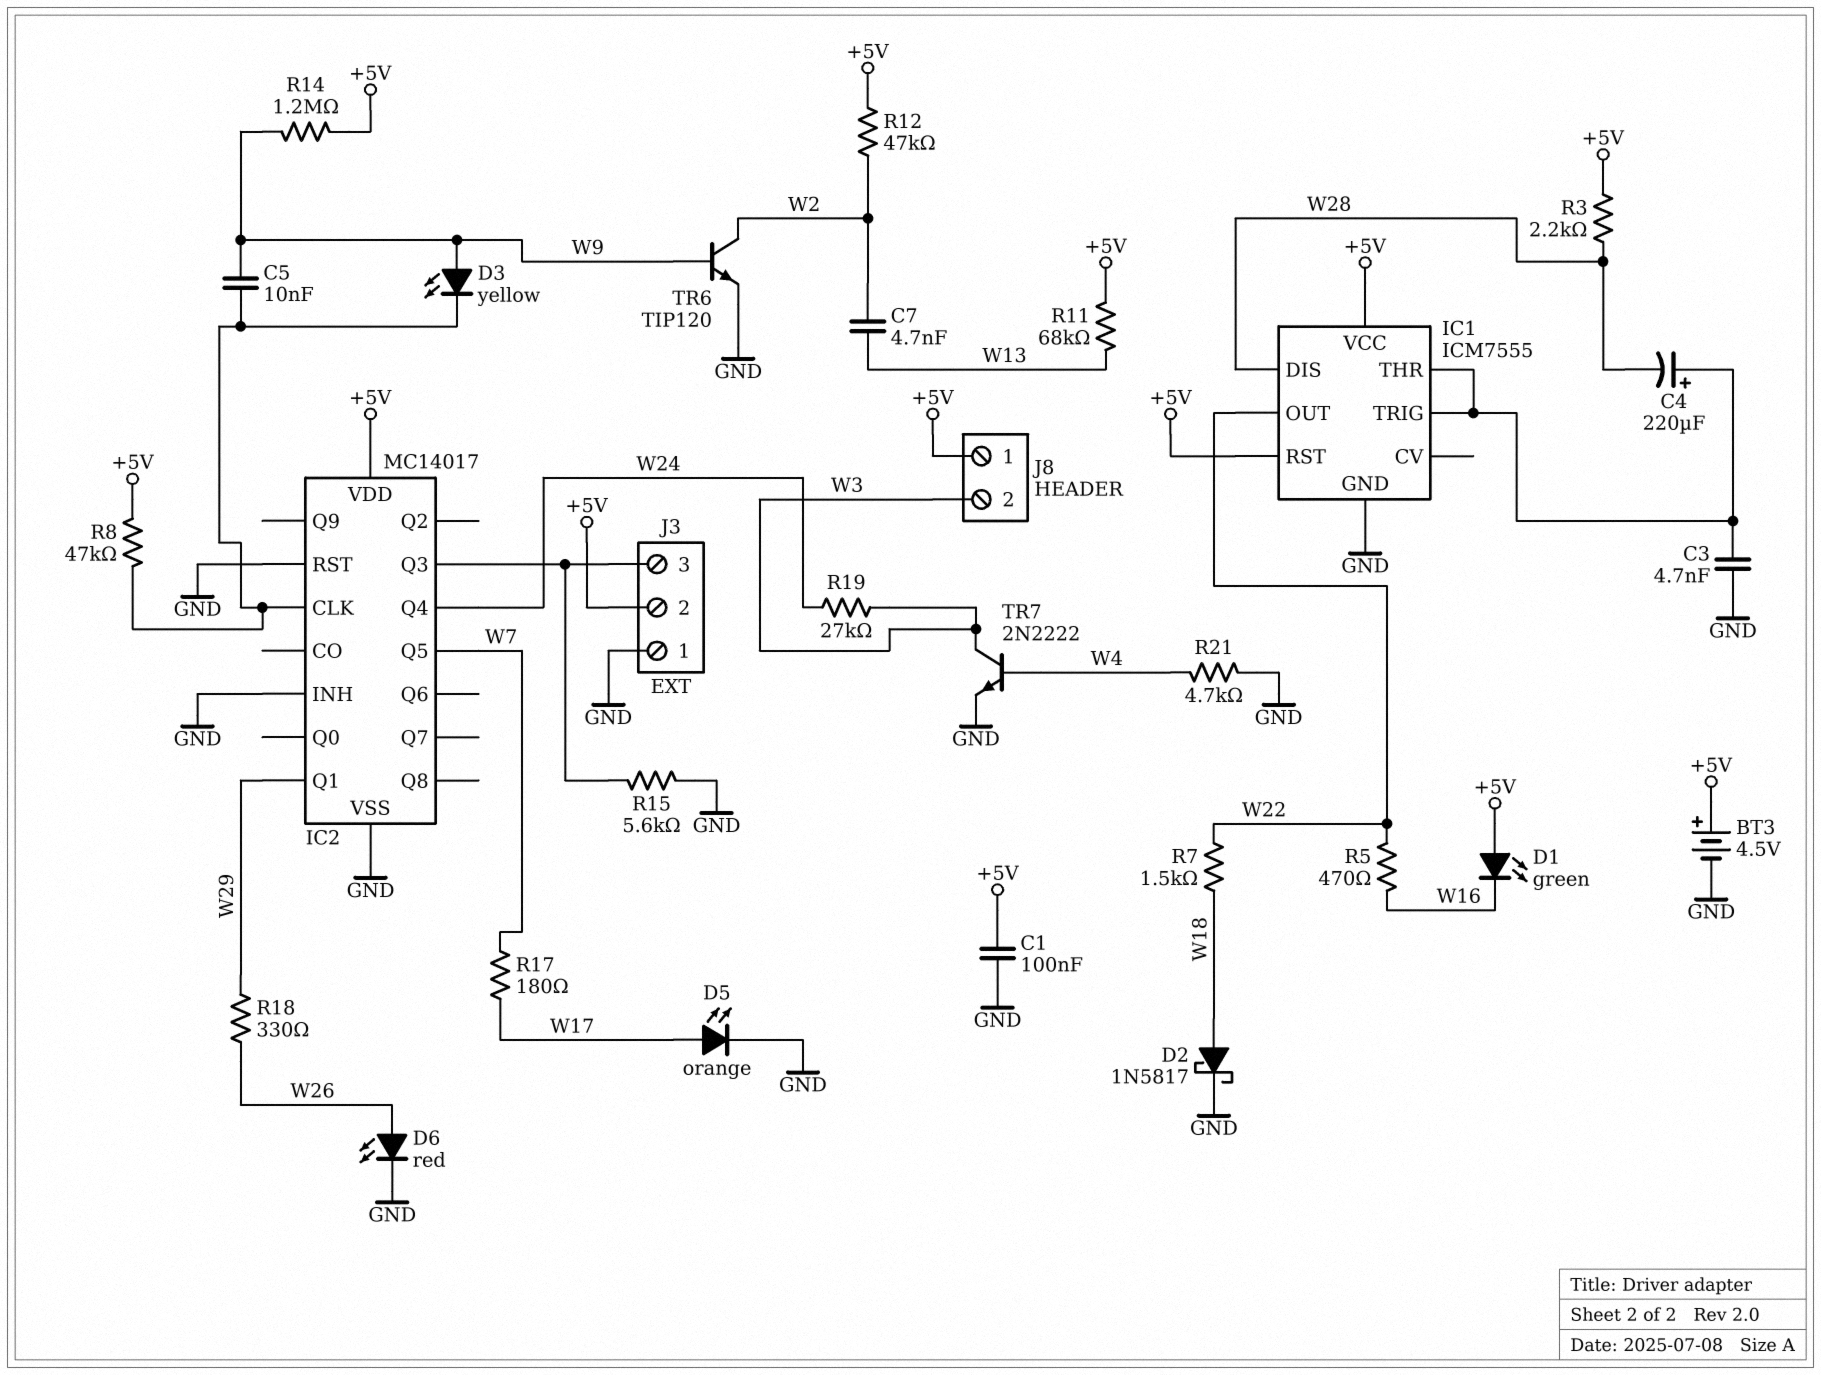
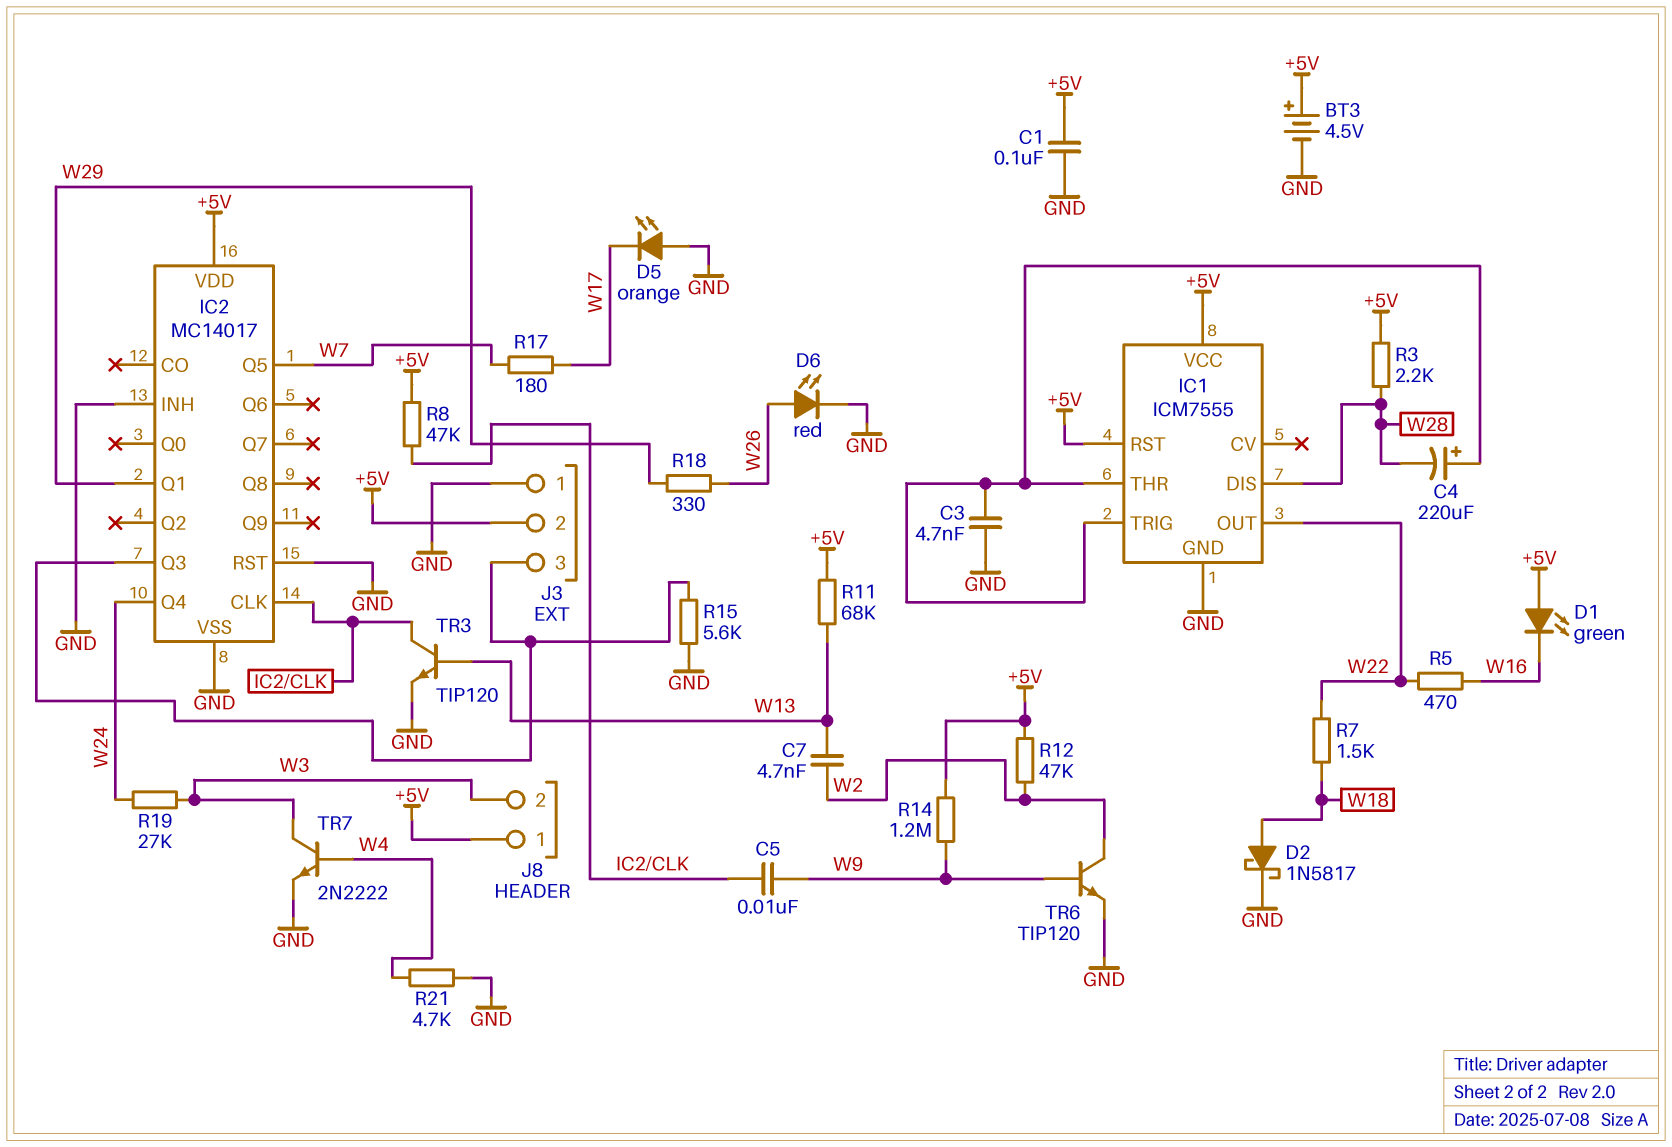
D3: LED yellow (A W9, K IC2/CLK) -> none
D5: LED orange (A W17, K GND) -> LED orange (A GND, K W17)
TR3: none -> NPN TIP120 (B W13, C IC2/CLK, E GND)

